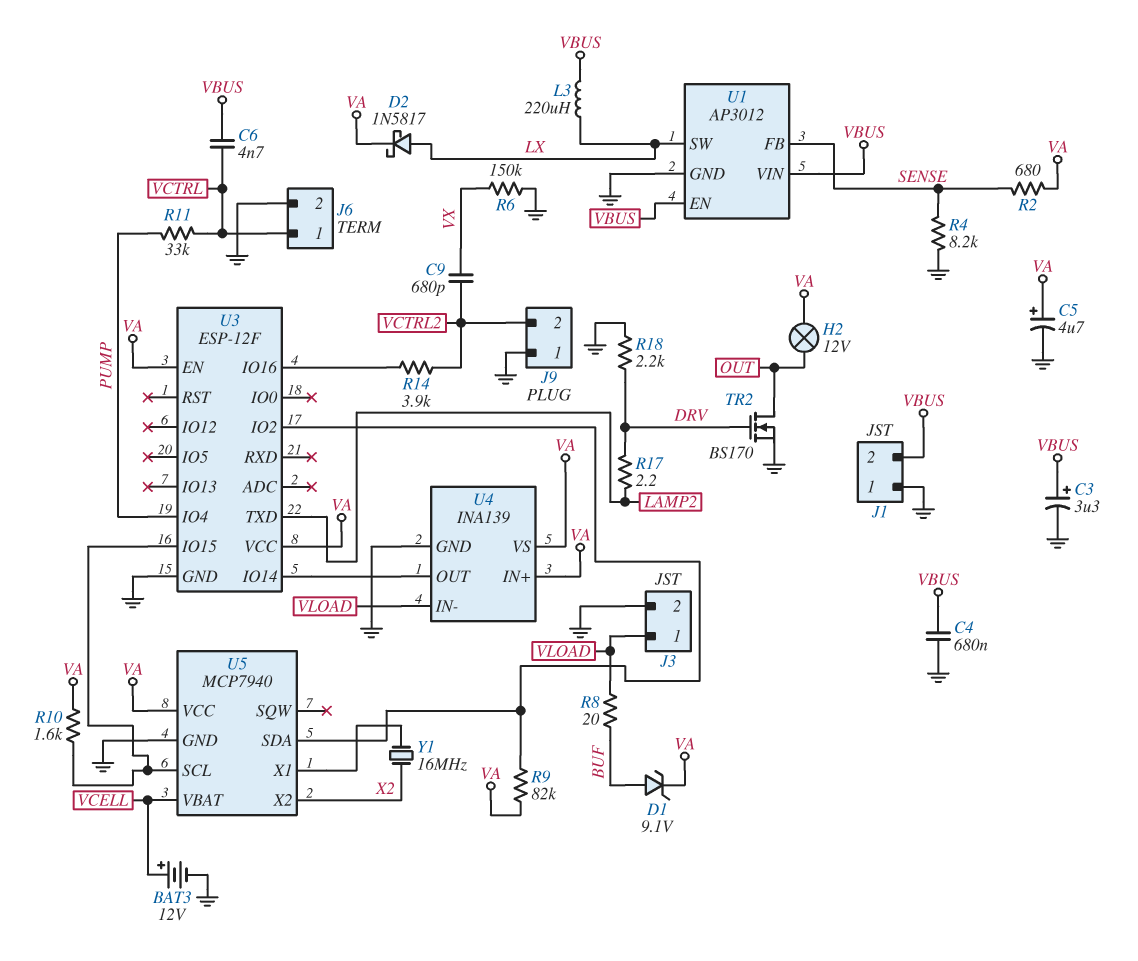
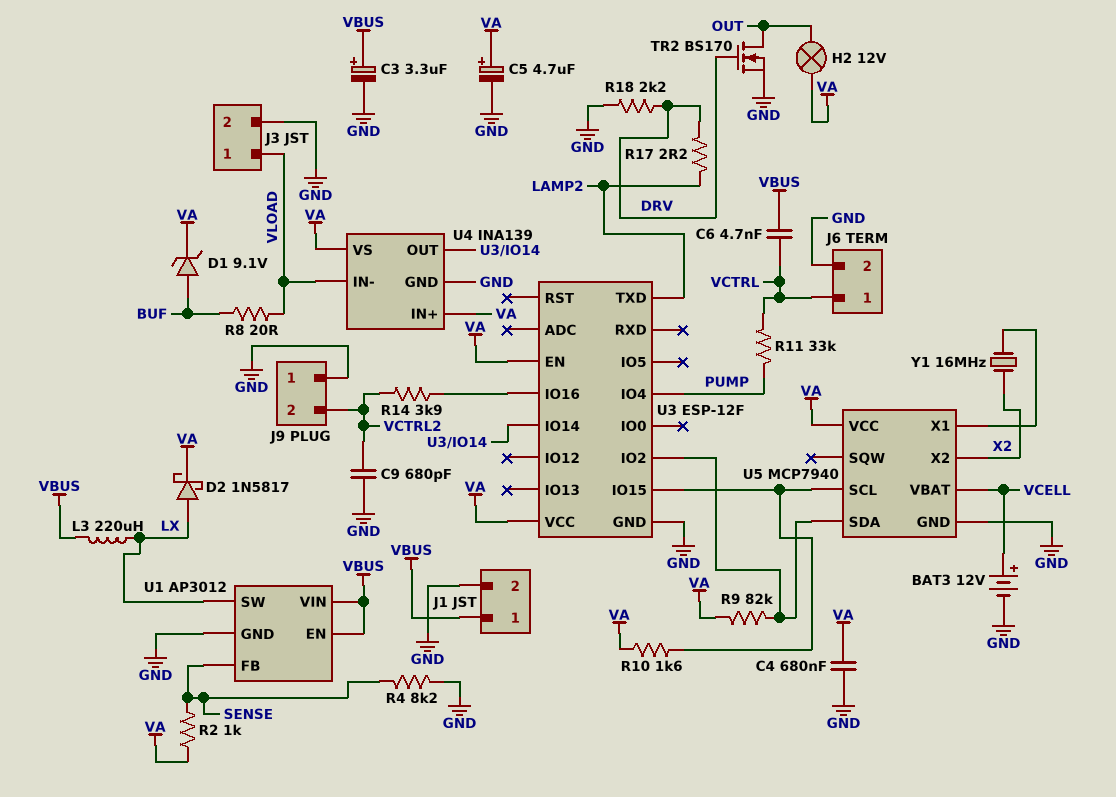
C4: 680nF (GND, VBUS) -> 680nF (GND, VA)
C9: 680pF (VCTRL2, VX) -> 680pF (GND, VCTRL2)
J1 pin 1: GND -> VBUS
J1 pin 2: VBUS -> GND
R2: 680 (SENSE, VA) -> 1k (SENSE, VA)
R6: 150k (GND, VX) -> none

